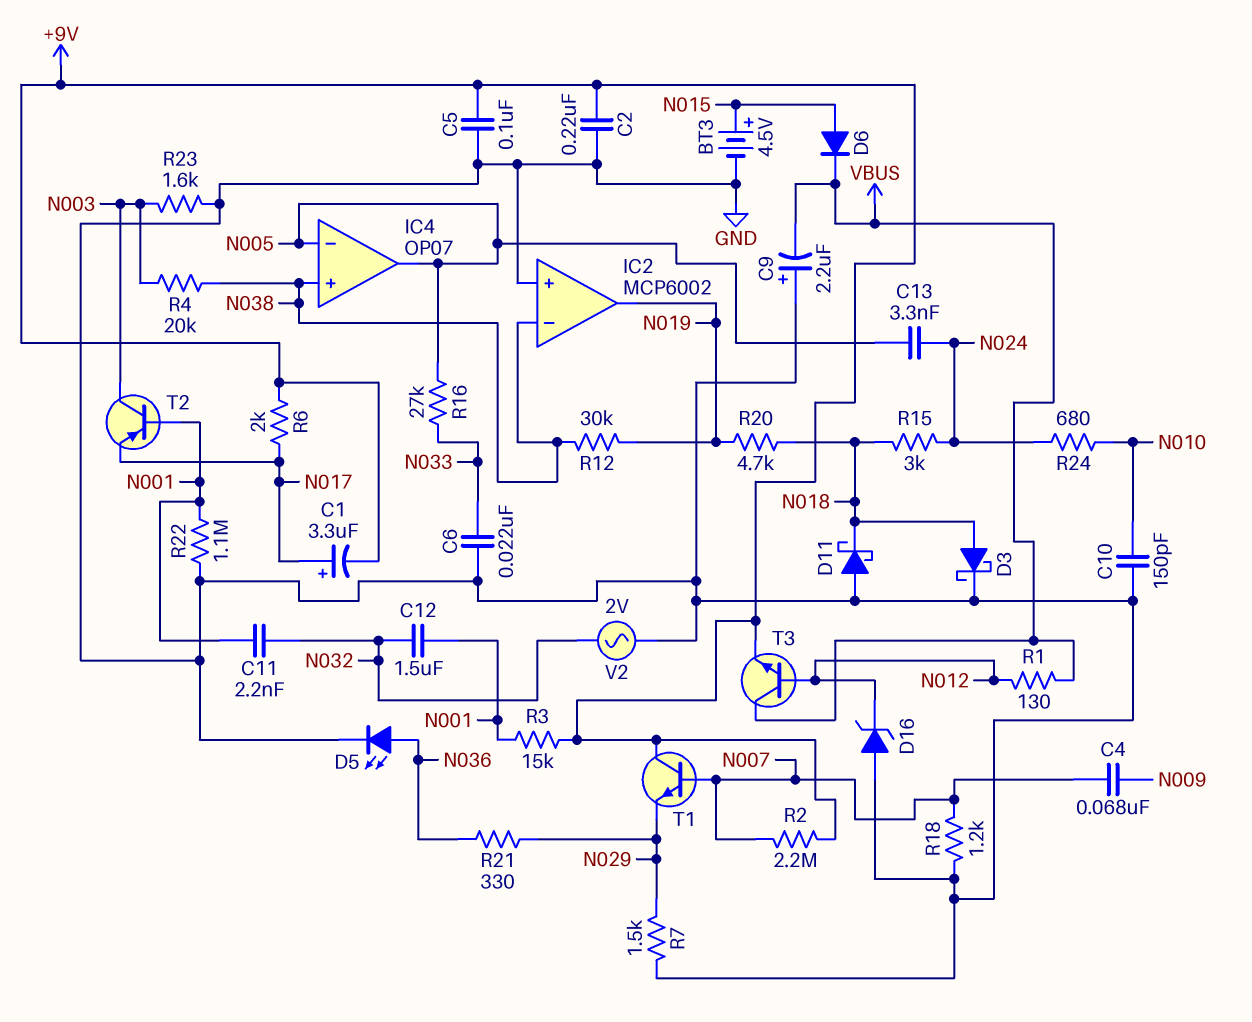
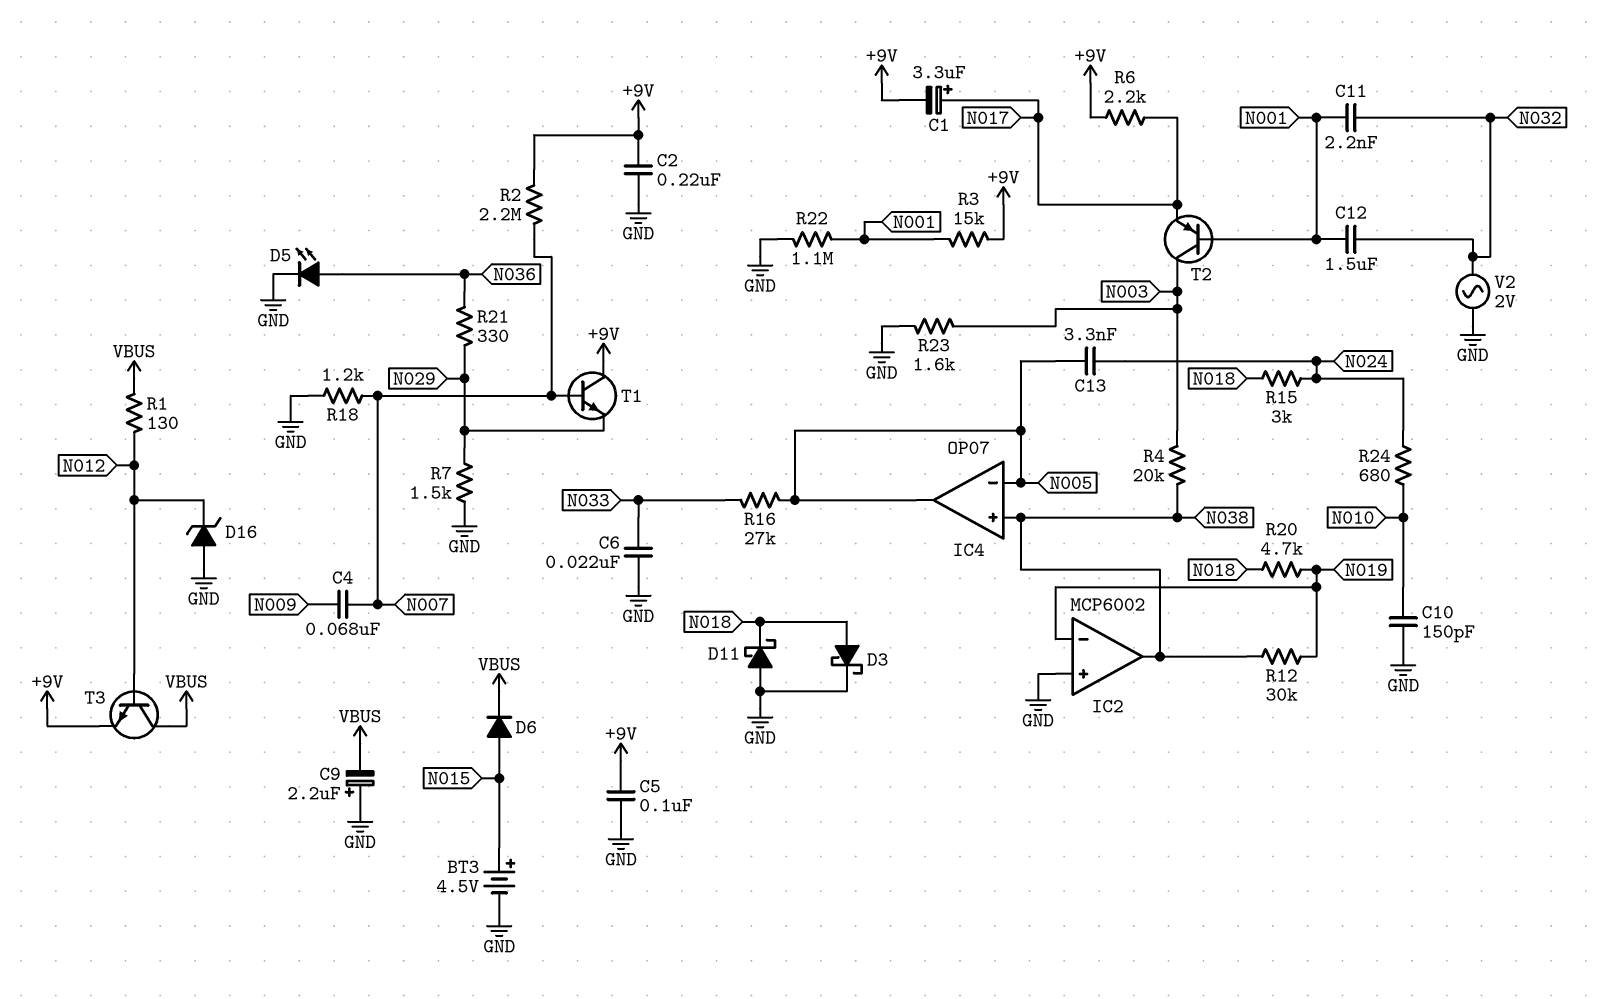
IC2 pin in-: N038 -> N019
IC2 pin out: N019 -> N038
R6: 2k (+9V, N017) -> 2.2k (+9V, N017)

